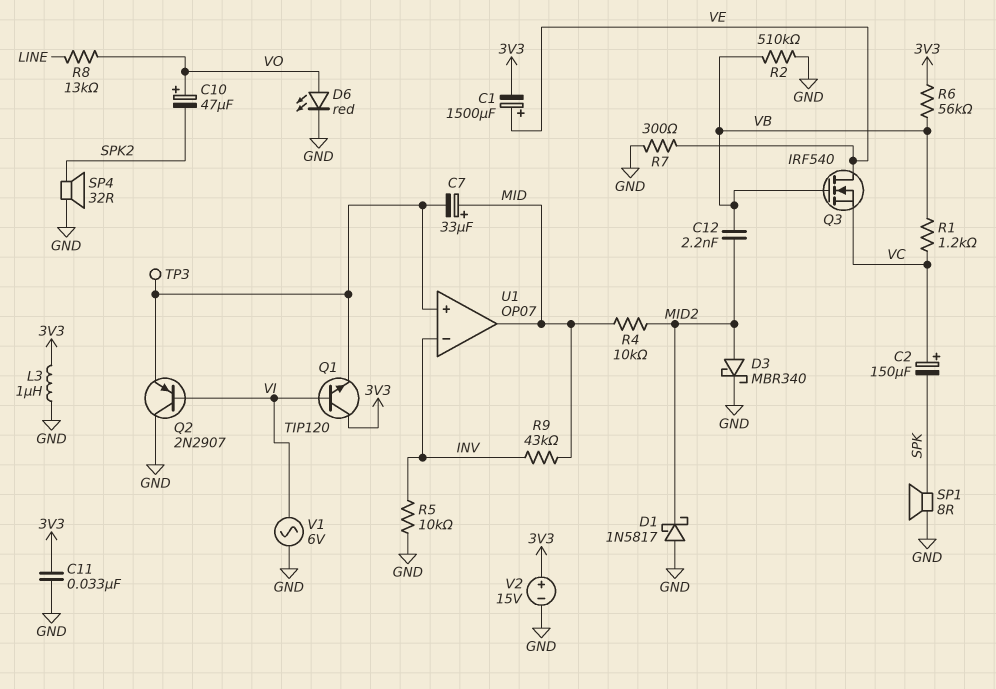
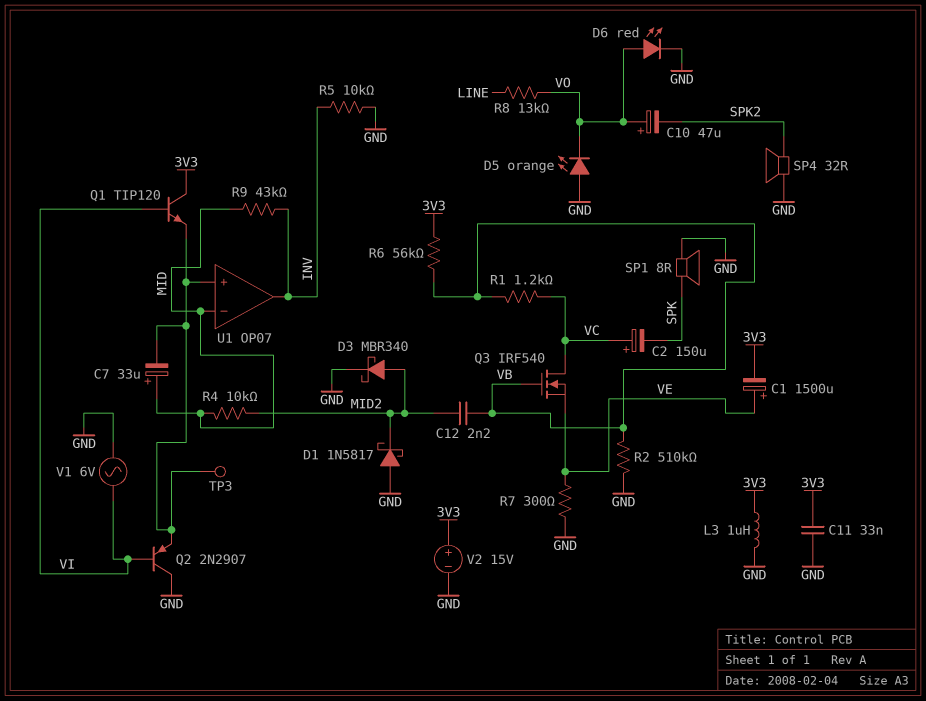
D5: none -> LED orange (A GND, K VO)
Q3: NMOS IRF540 (G VB, D VE, S VC) -> NMOS IRF540 (G VB, D VC, S VE)
U1 pin in-: INV -> MID
U1 pin out: MID -> INV

